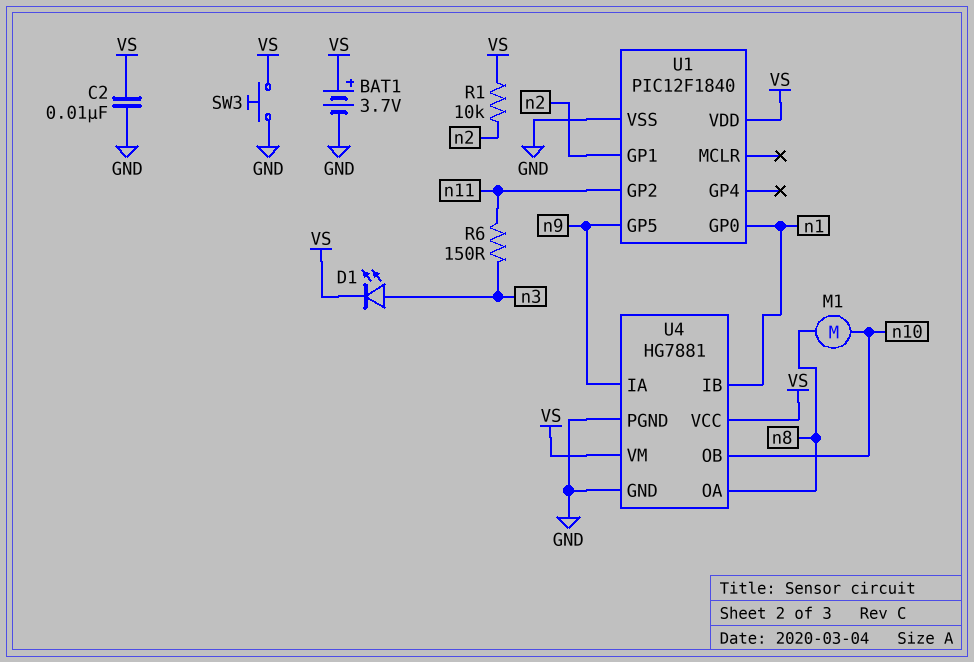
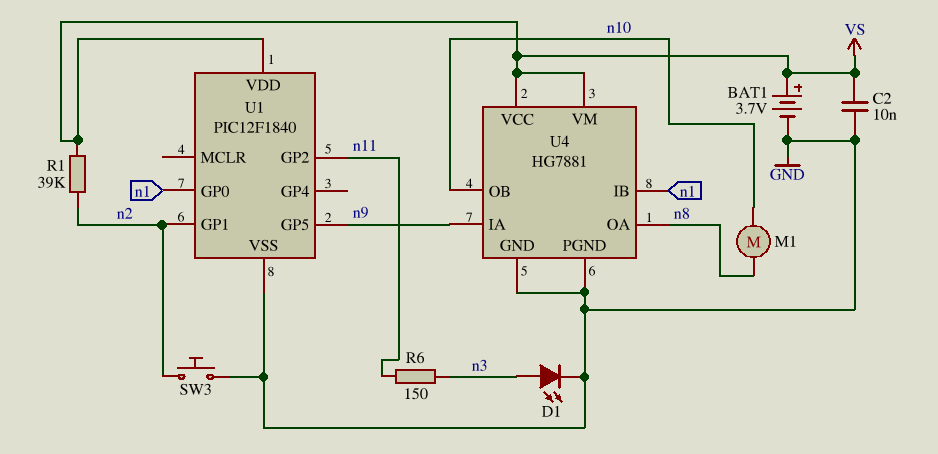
D1: LED (A n3, K VS) -> LED (A n3, K GND)
R1: 10k (VS, n2) -> 39k (VS, n2)
SW3: button (GND, VS) -> button (GND, n2)

